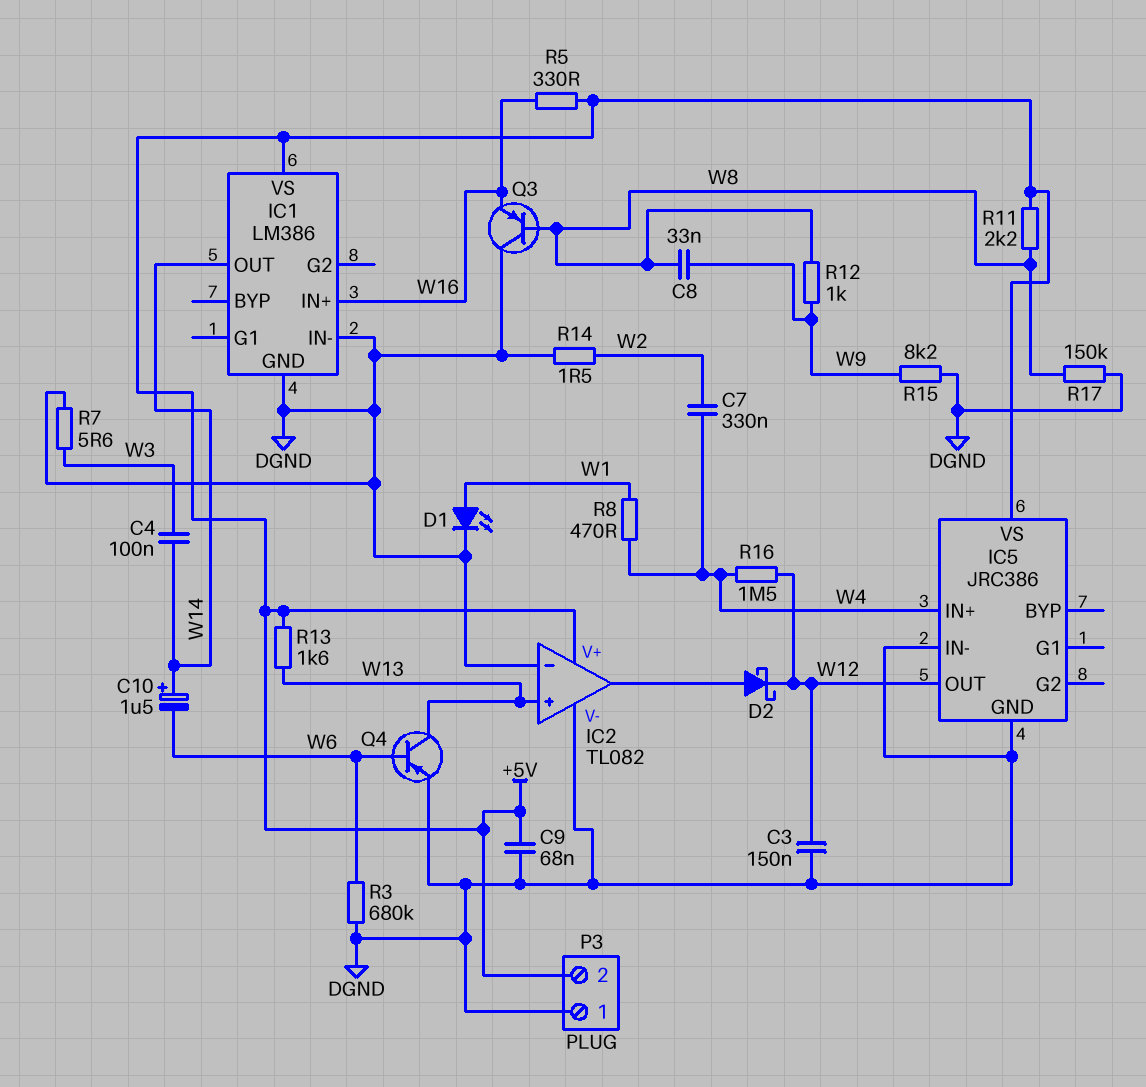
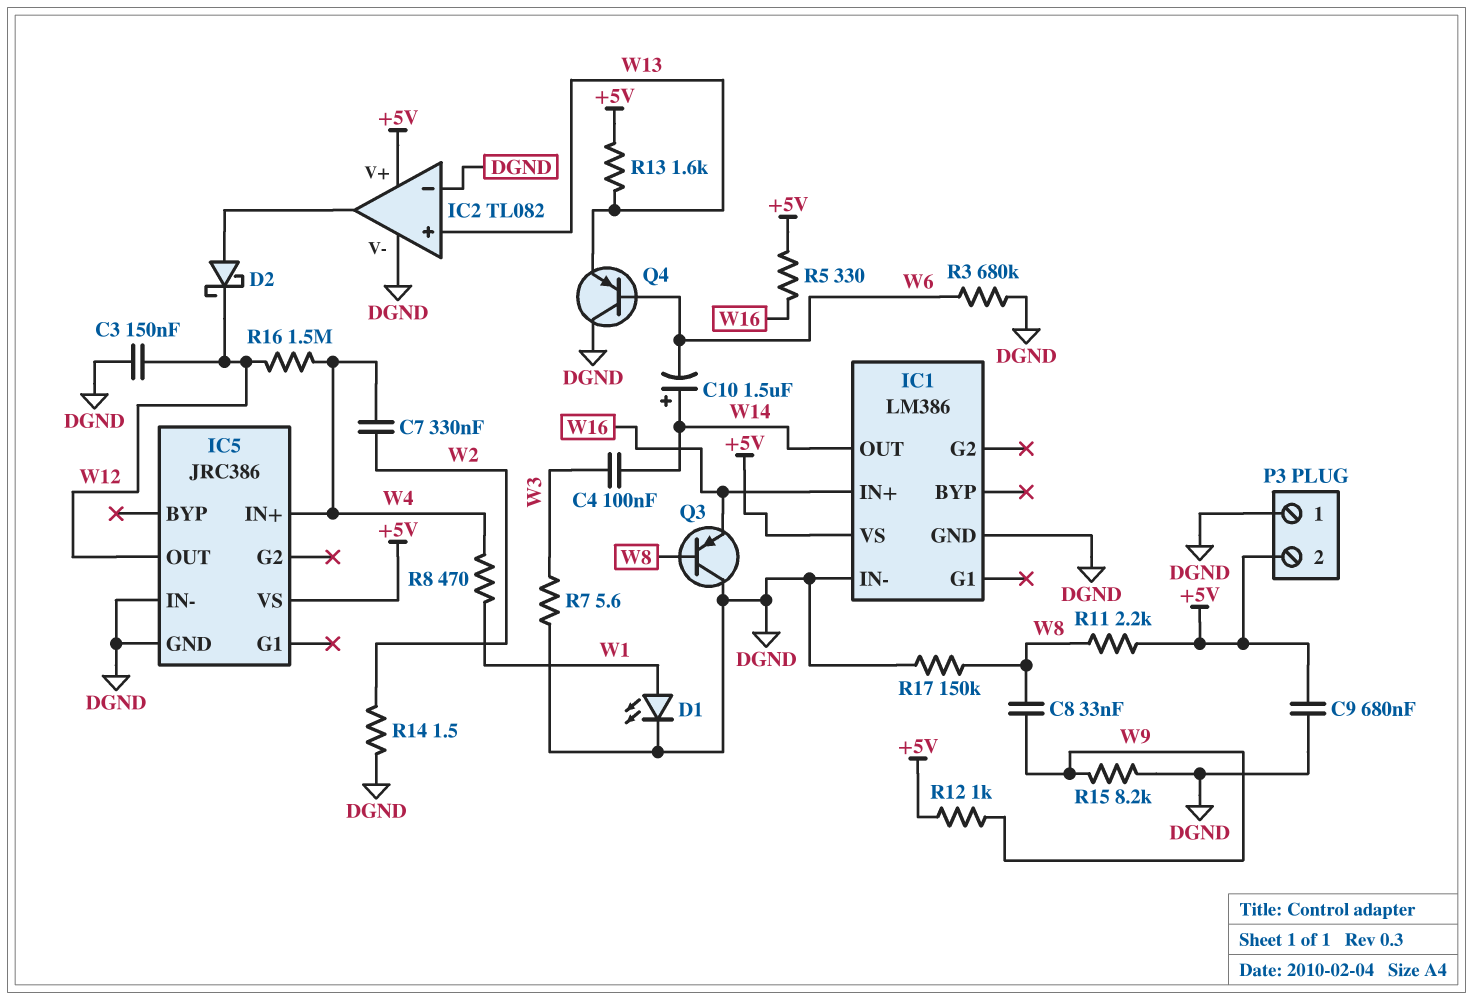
C9: 68nF (+5V, DGND) -> 680nF (+5V, DGND)
Q4: PNP (B W6, C W13, E DGND) -> PNP (B W6, C DGND, E W13)
R12: 1k (W8, W9) -> 1k (+5V, W9)

